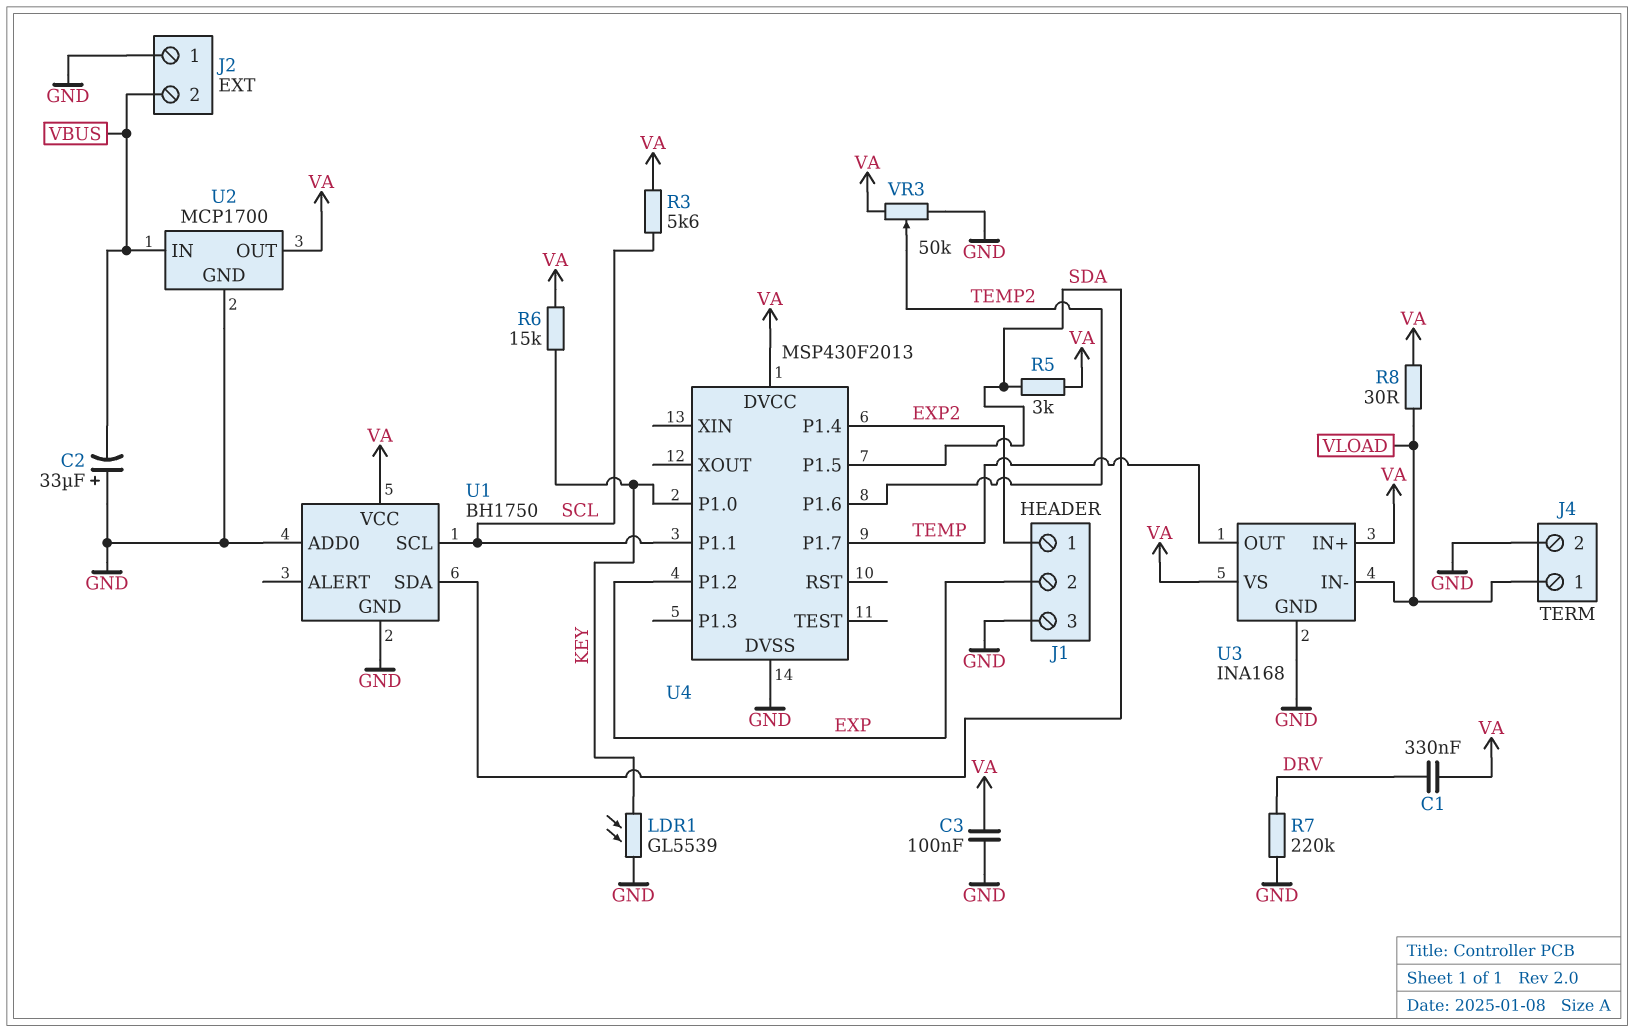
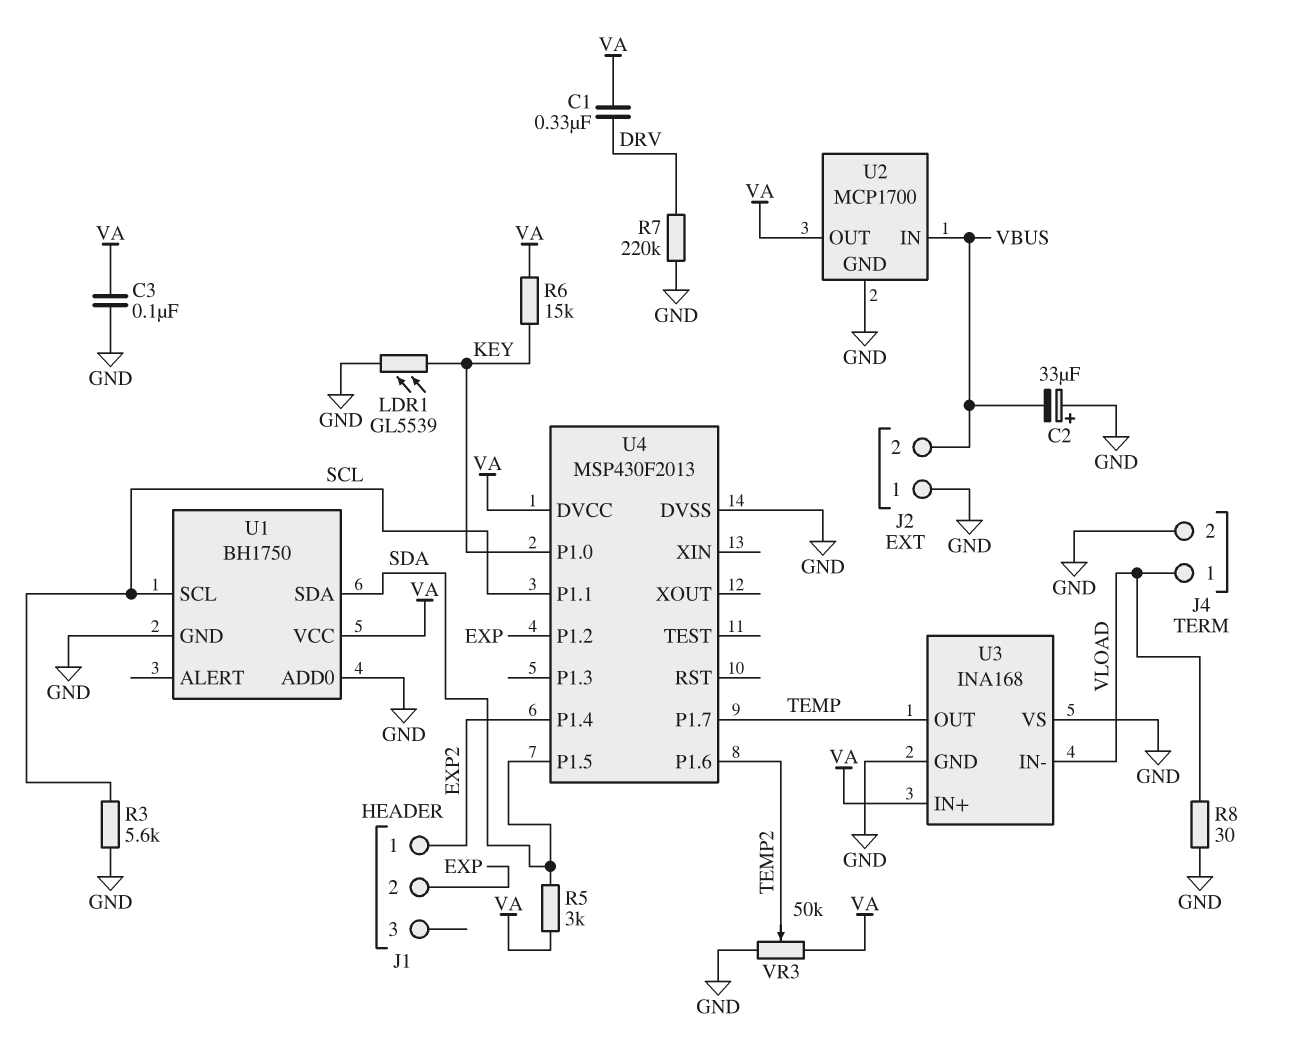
J1 pin 3: GND -> none
R3: 5.6k (SCL, VA) -> 5.6k (GND, SCL)
R8: 30 (VA, VLOAD) -> 30 (GND, VLOAD)
U3 pin VS: VA -> GND

